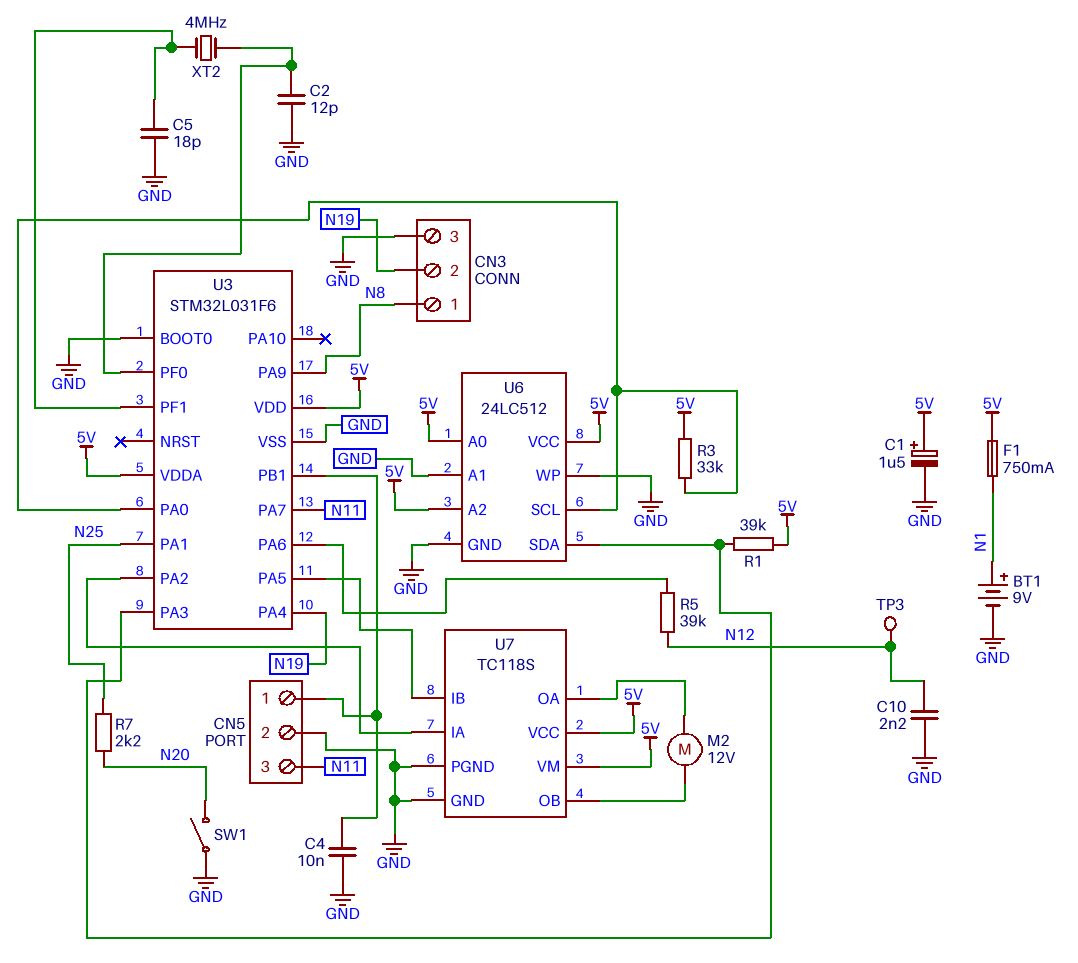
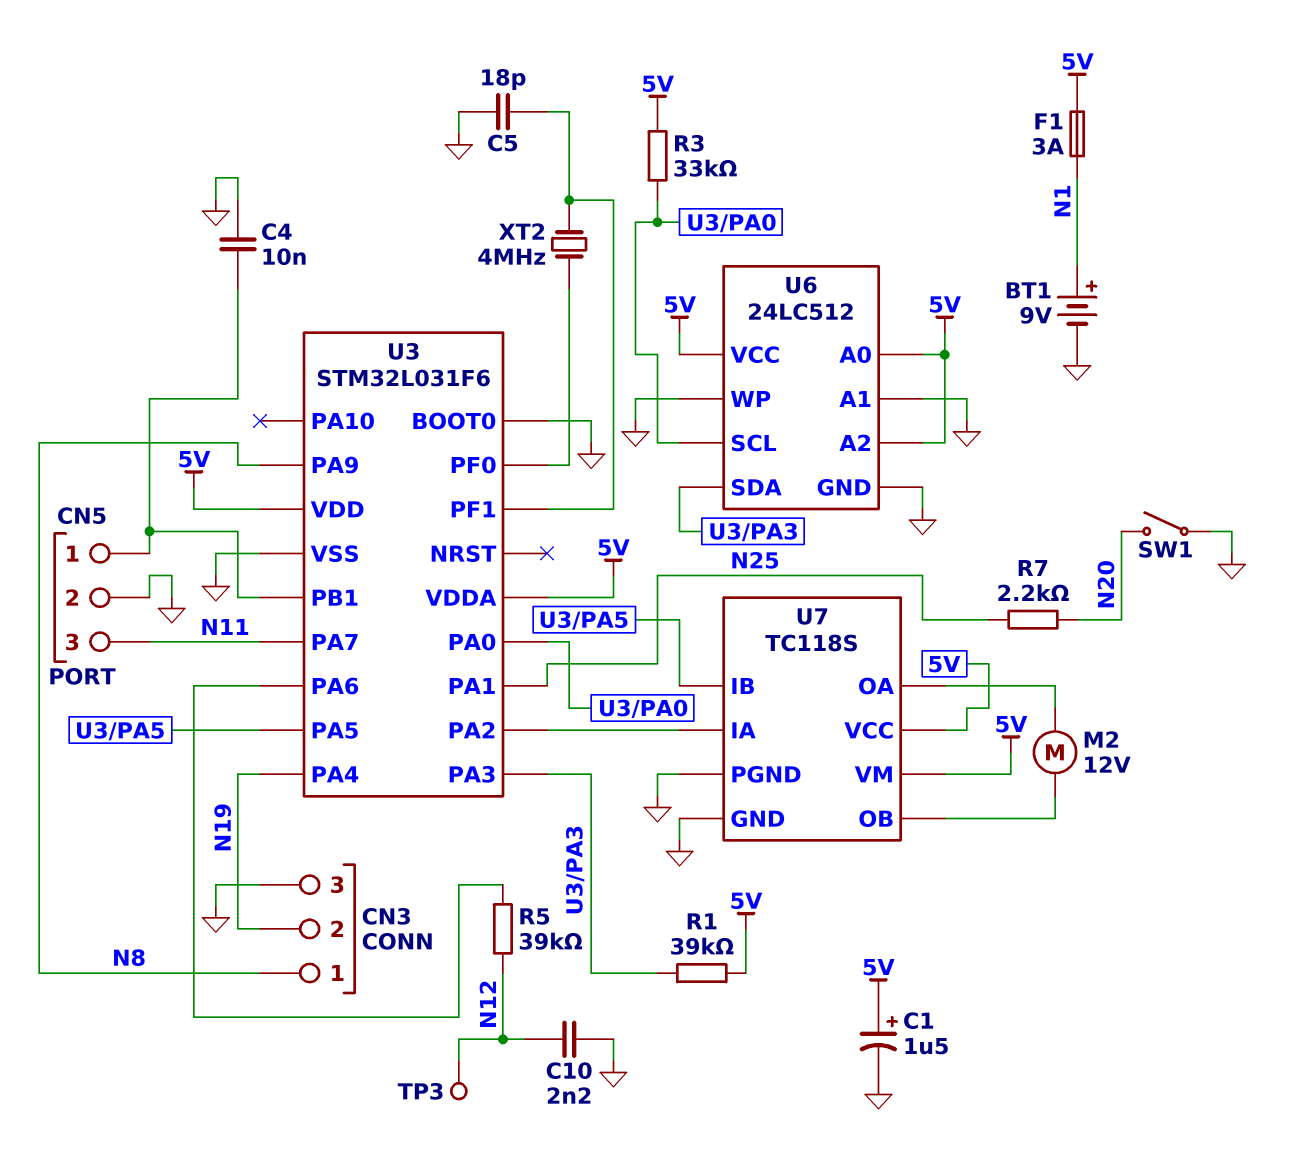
C2: 12pF (GND, U3/PF0) -> none
F1: 750mA (5V, N1) -> 3A (5V, N1)

